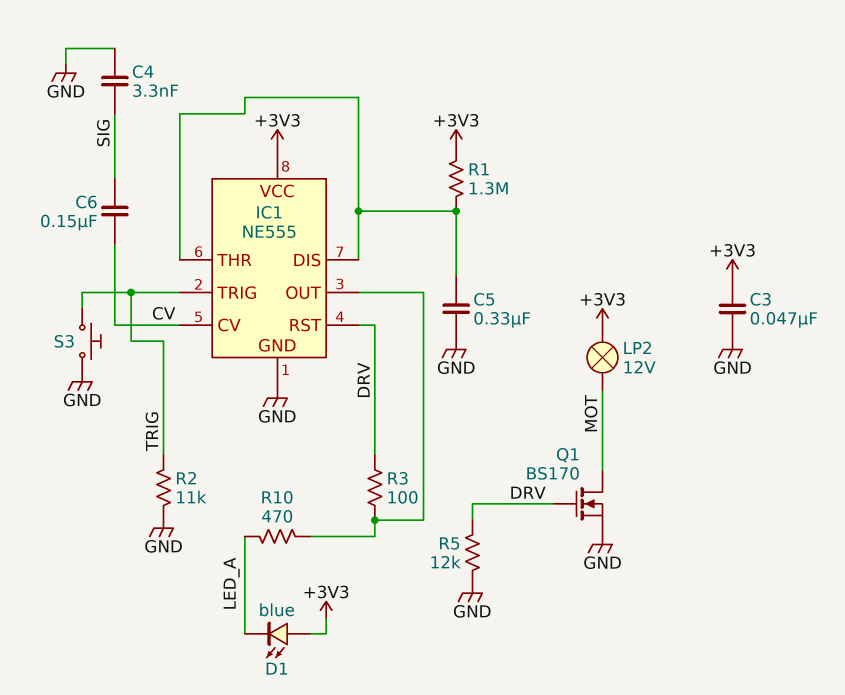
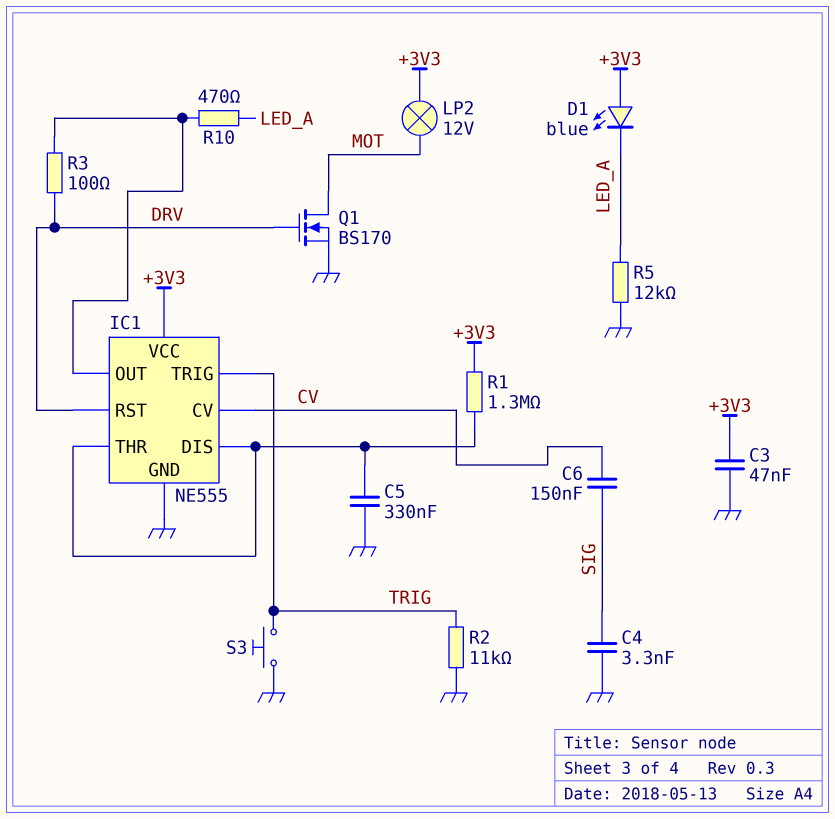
R5: 12k (DRV, GND) -> 12k (GND, LED_A)

